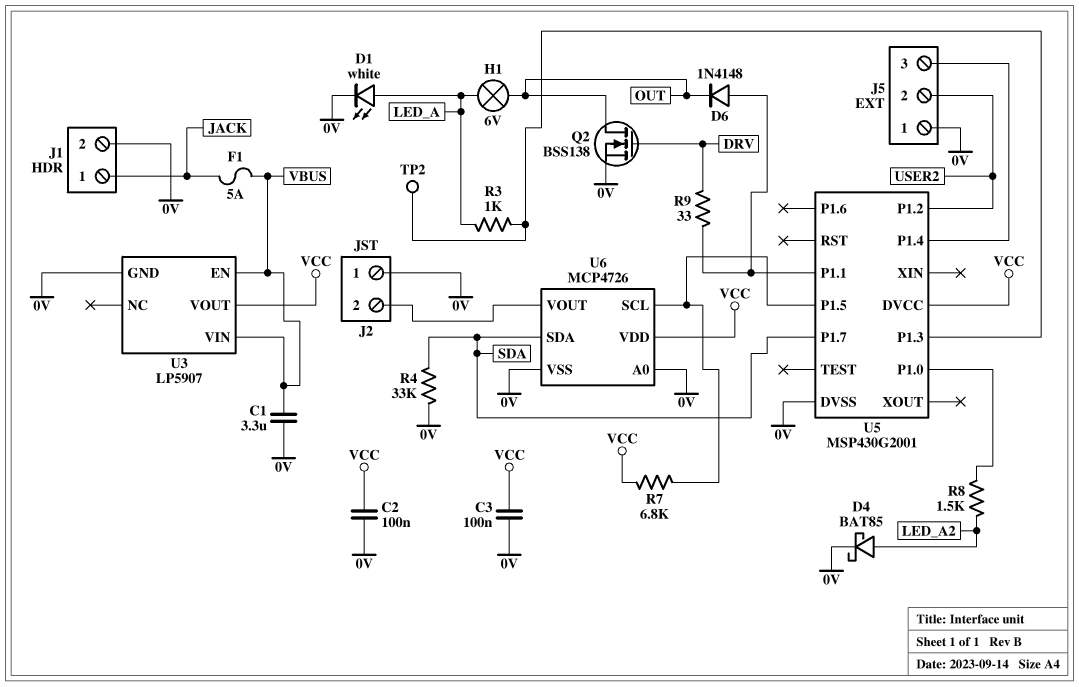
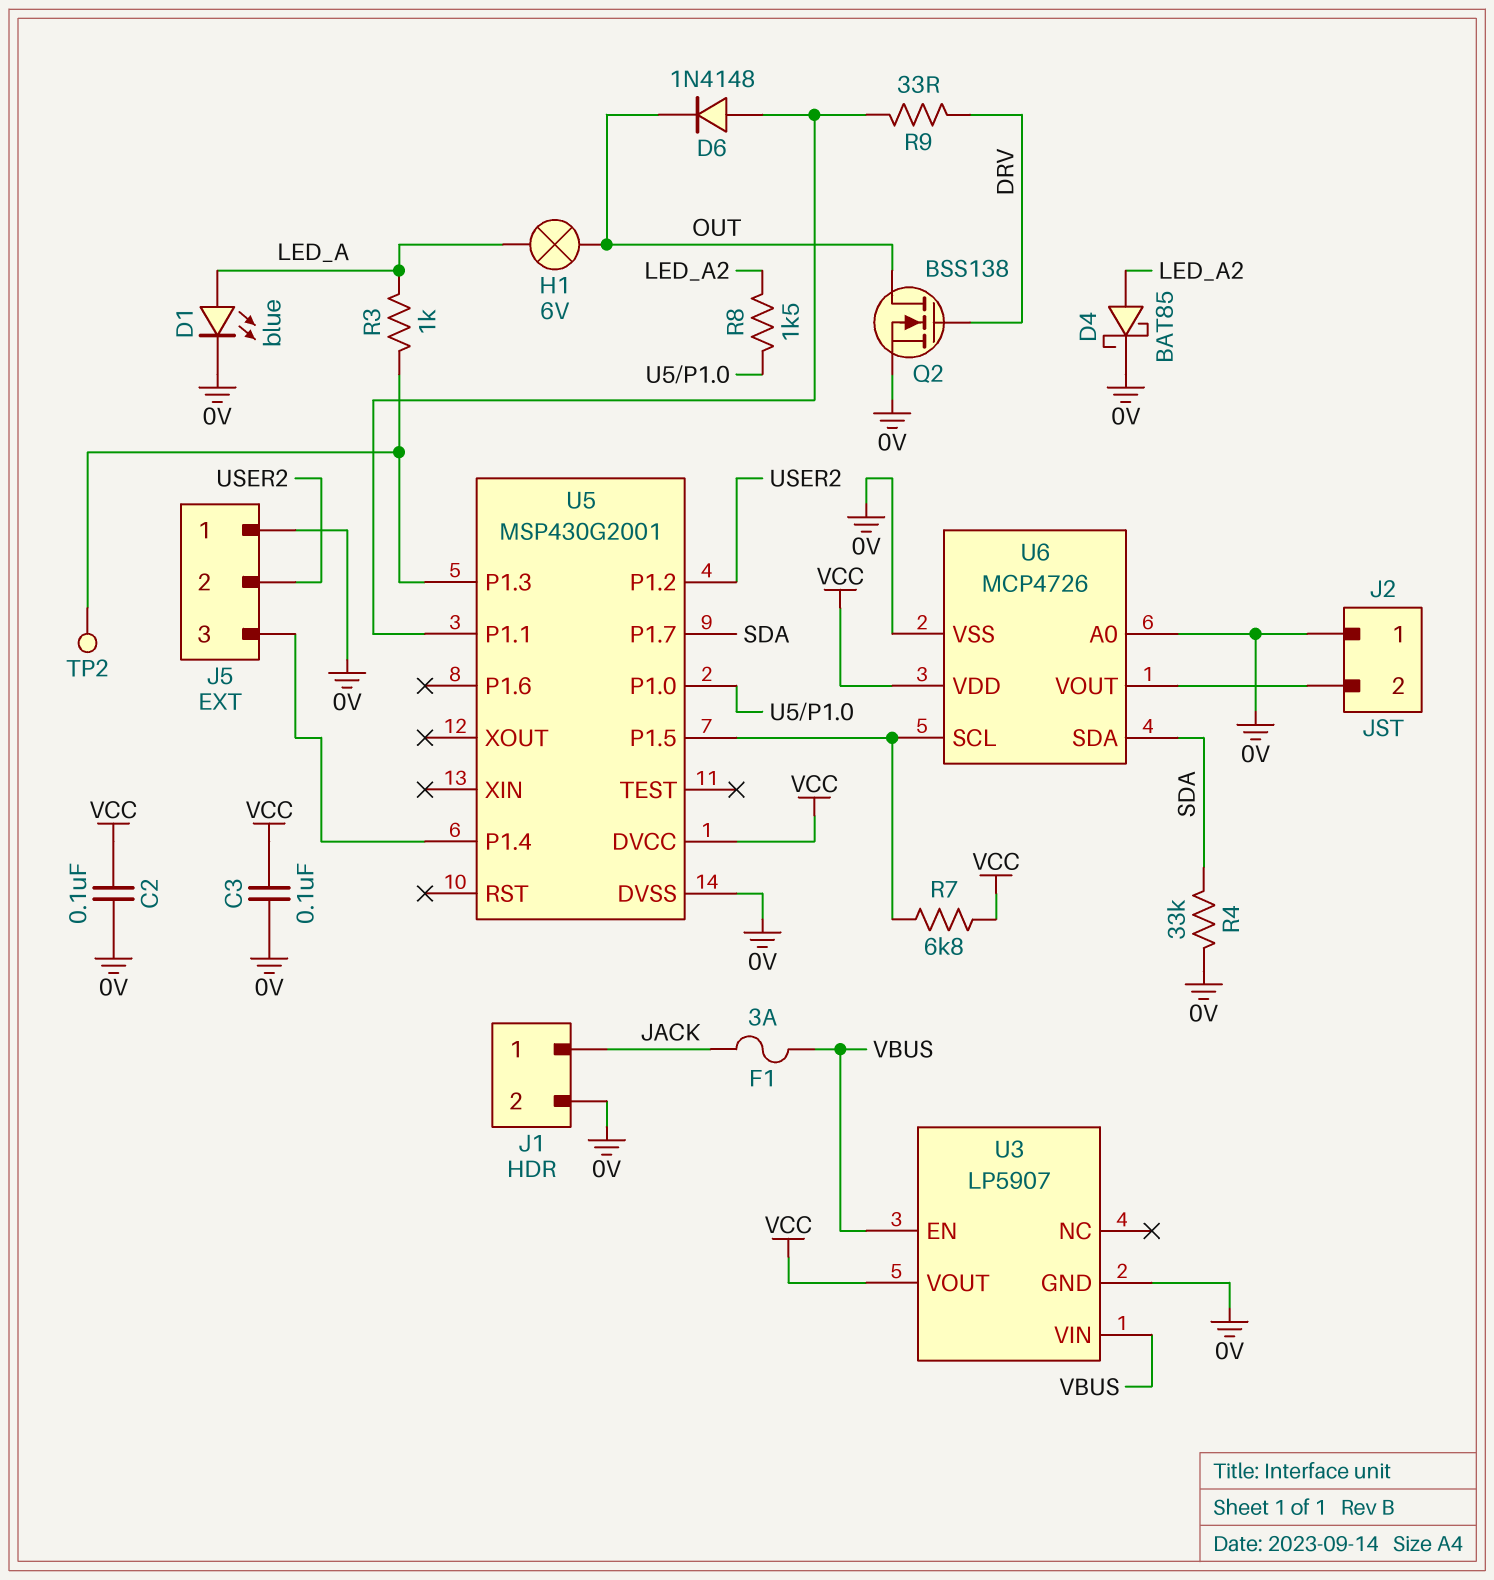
C1: 3.3uF (0V, VBUS) -> none
D1: LED white (A LED_A, K 0V) -> LED blue (A LED_A, K 0V)
F1: 5A (JACK, VBUS) -> 3A (JACK, VBUS)

